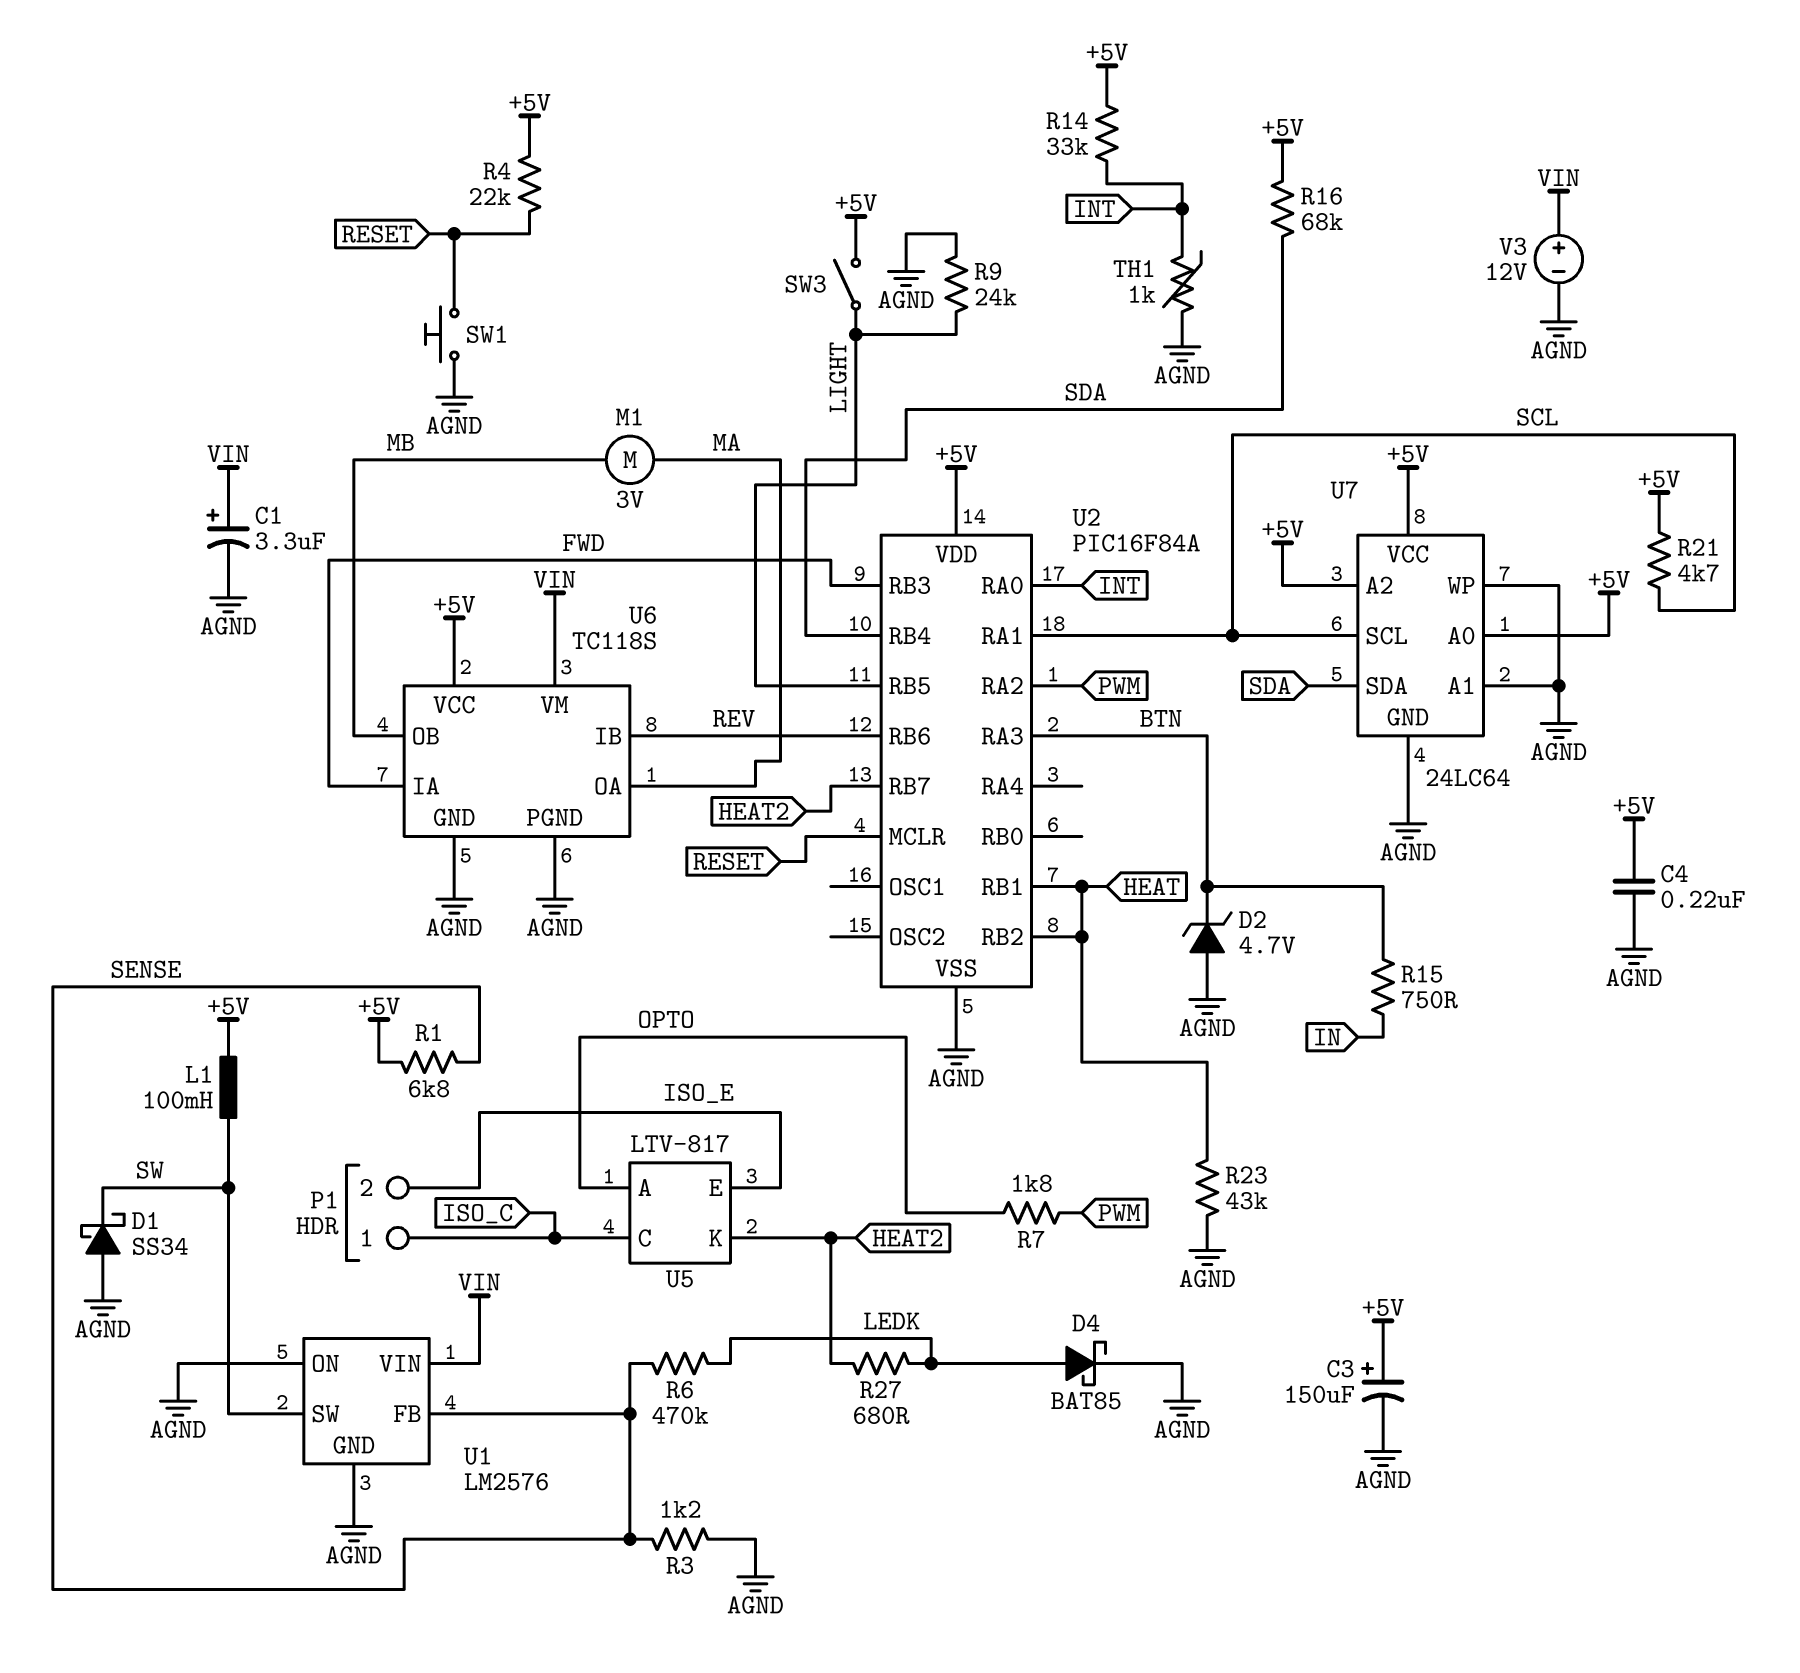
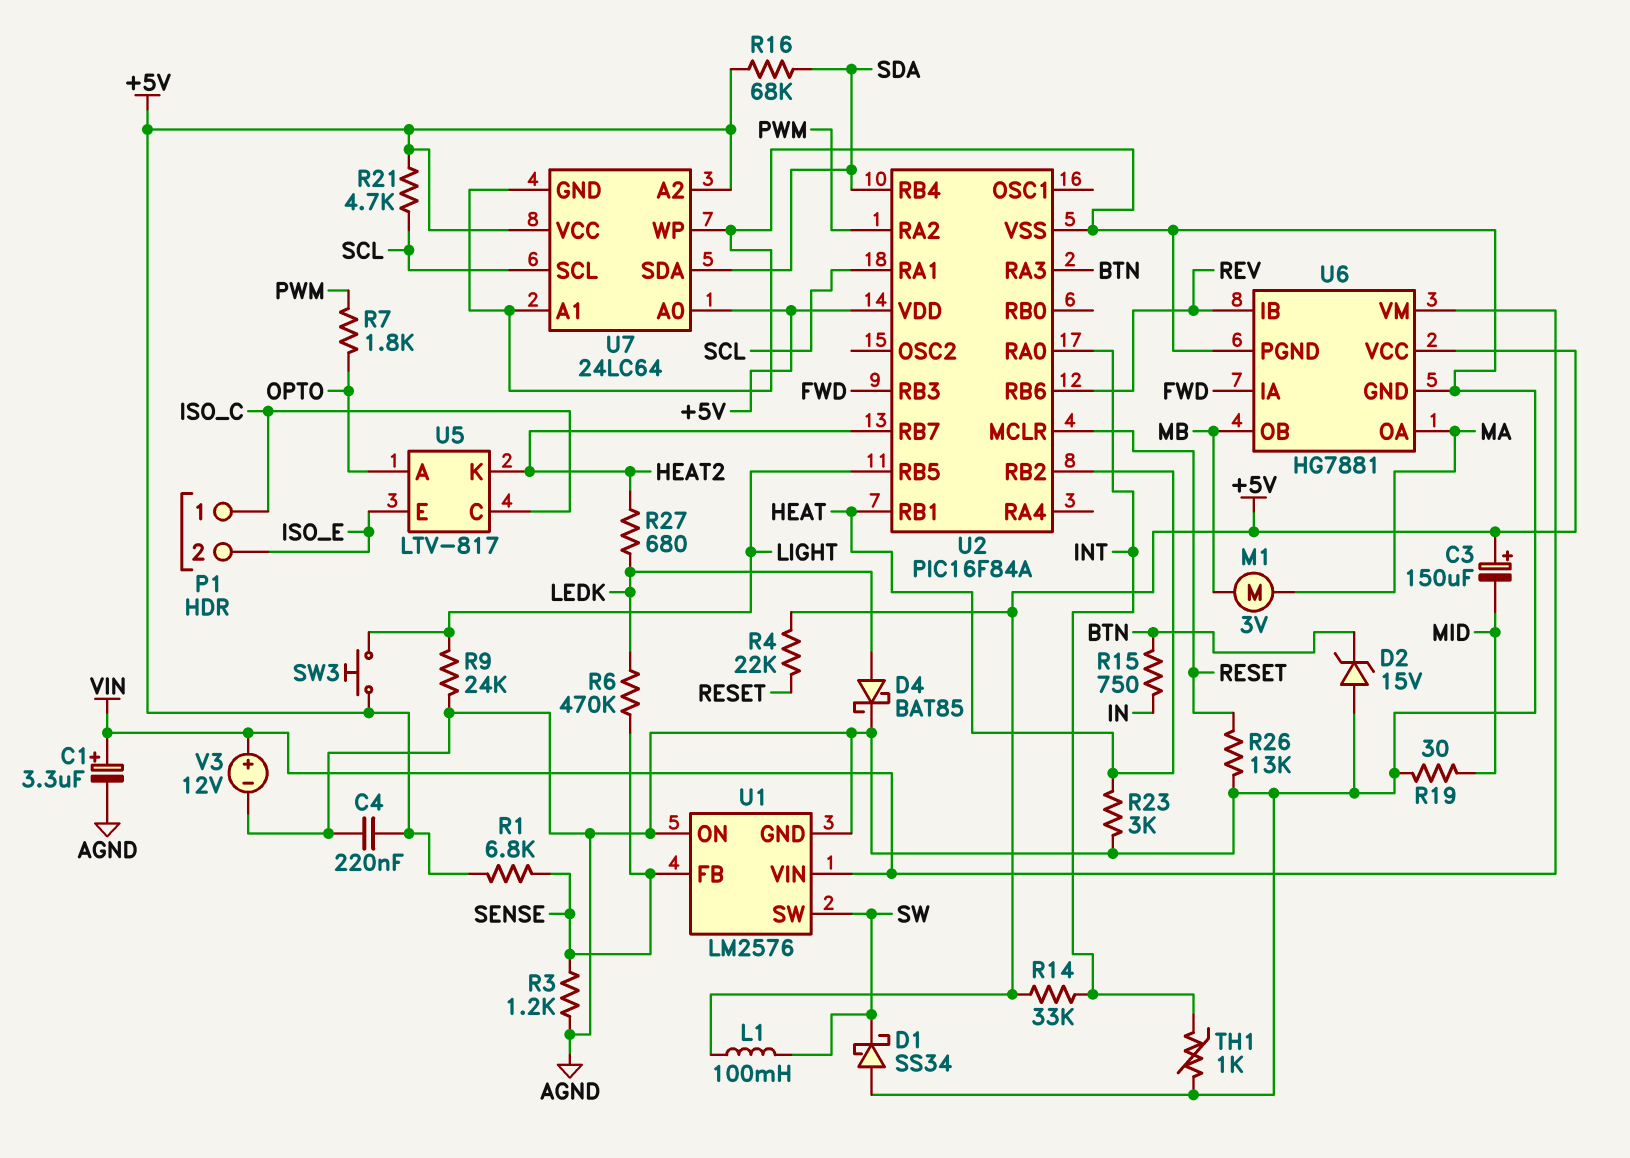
C3: 150uF (plus +5V, minus AGND) -> 150uF (plus +5V, minus MID)
D2: zener 4.7V (A AGND, K BTN) -> zener 15V (A AGND, K BTN)
R19: none -> 30 (AGND, MID)
R23: 43k (AGND, HEAT) -> 3k (AGND, HEAT)
R26: none -> 13k (AGND, RESET)
SW1: button (AGND, RESET) -> none
SW3: switch (+5V, LIGHT) -> button (+5V, LIGHT)
U6: TC118S -> HG7881

